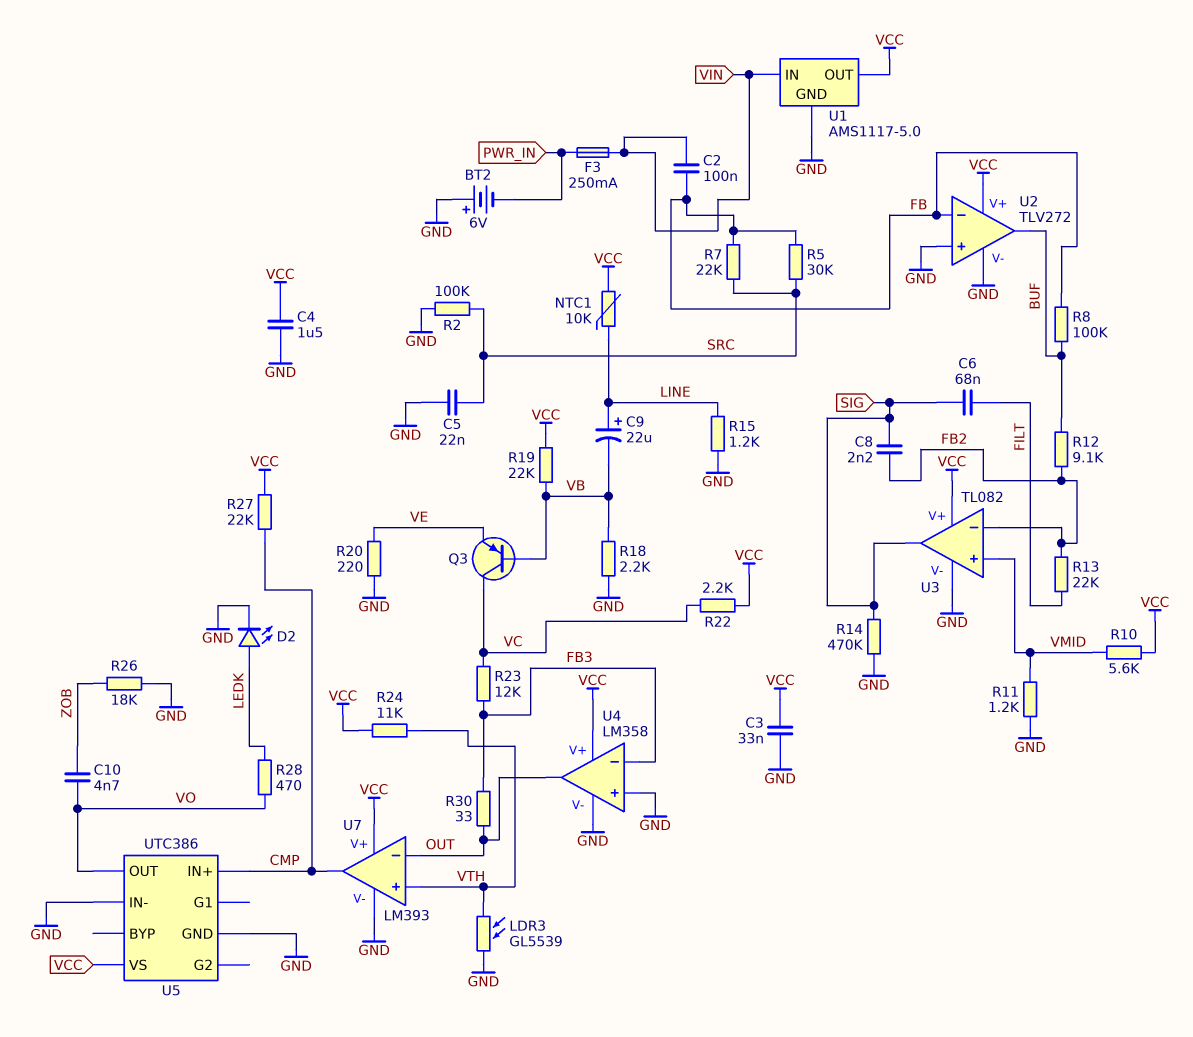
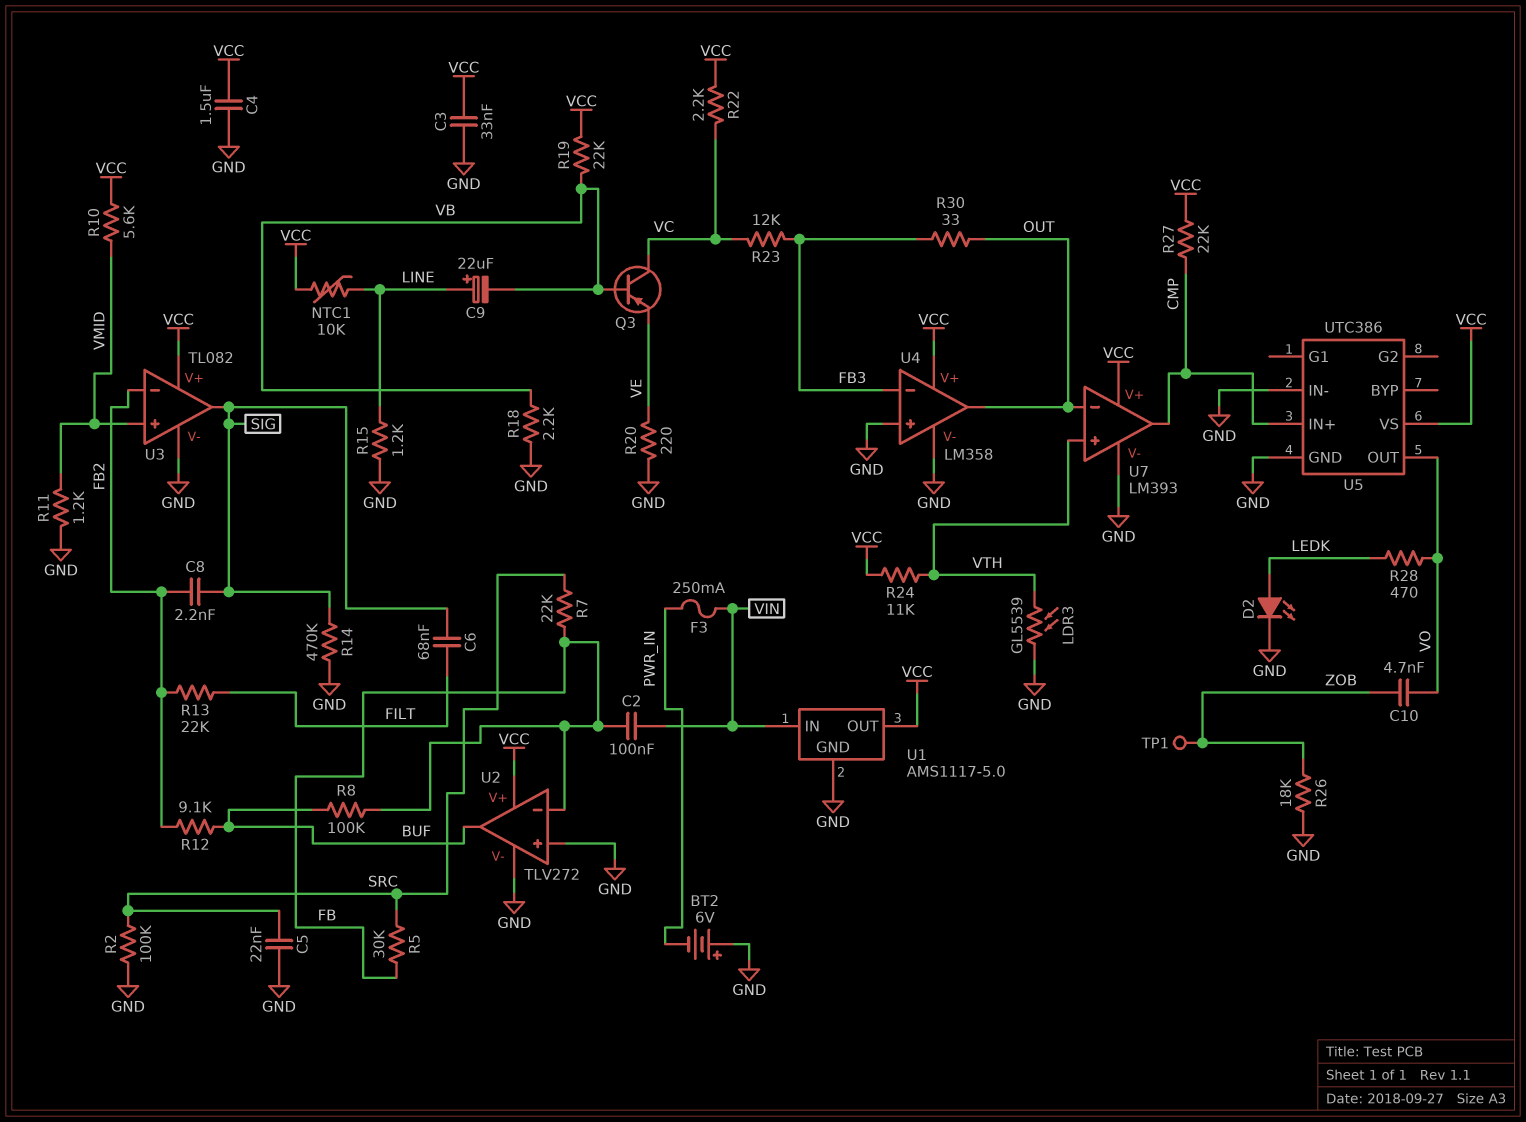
TP1: none -> test point (ZOB)

